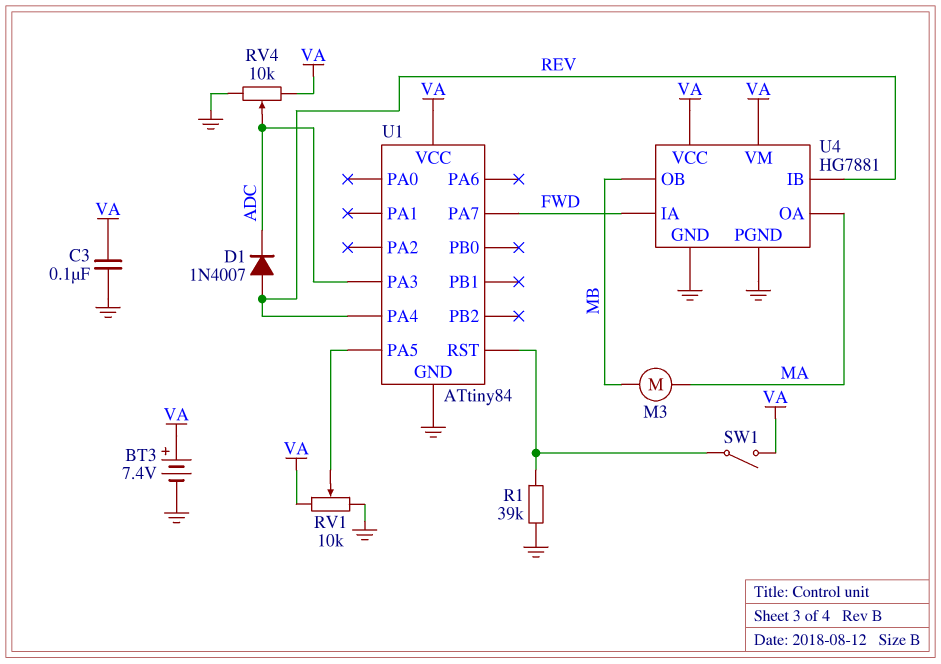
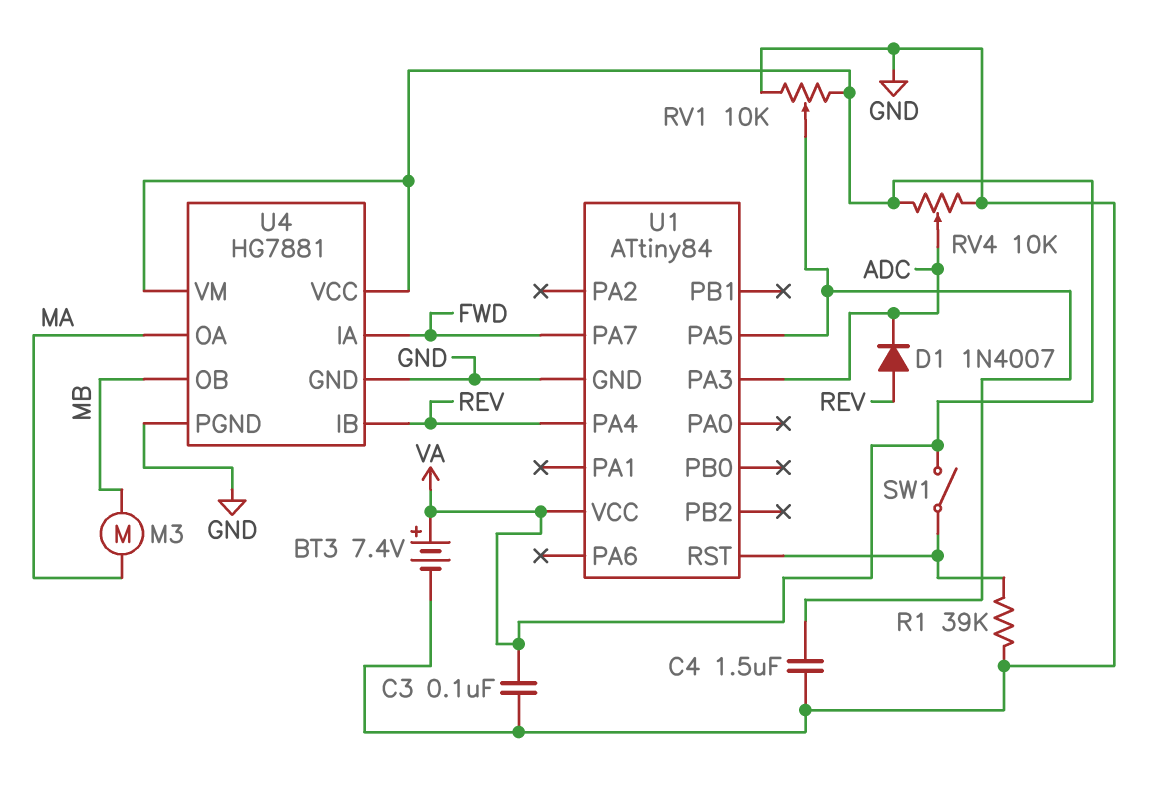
C4: none -> 1.5uF (GND, U1/PA5)

